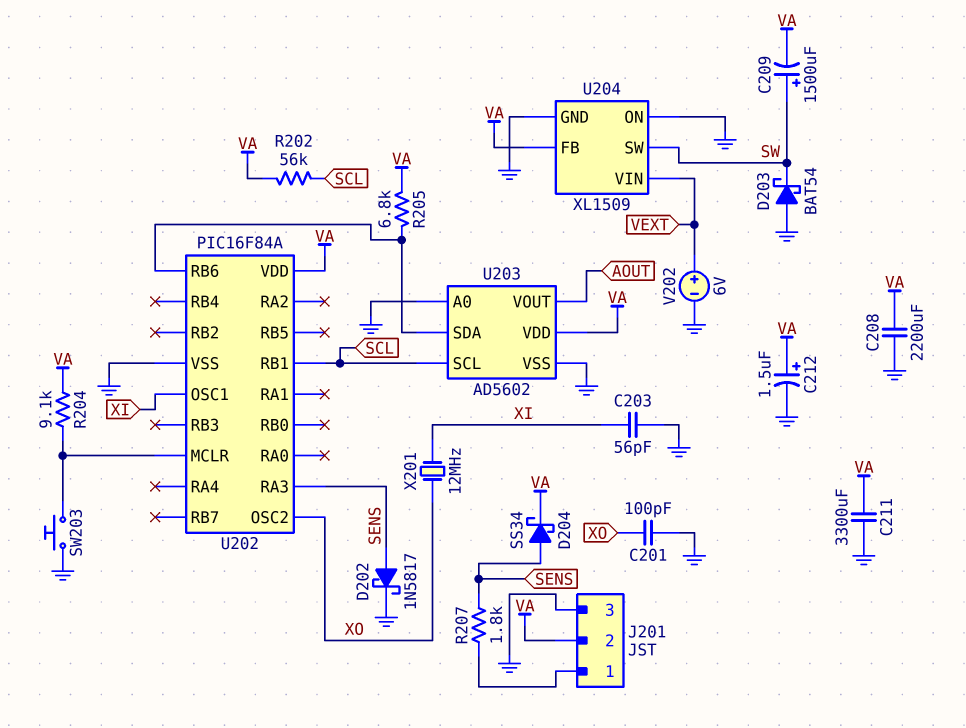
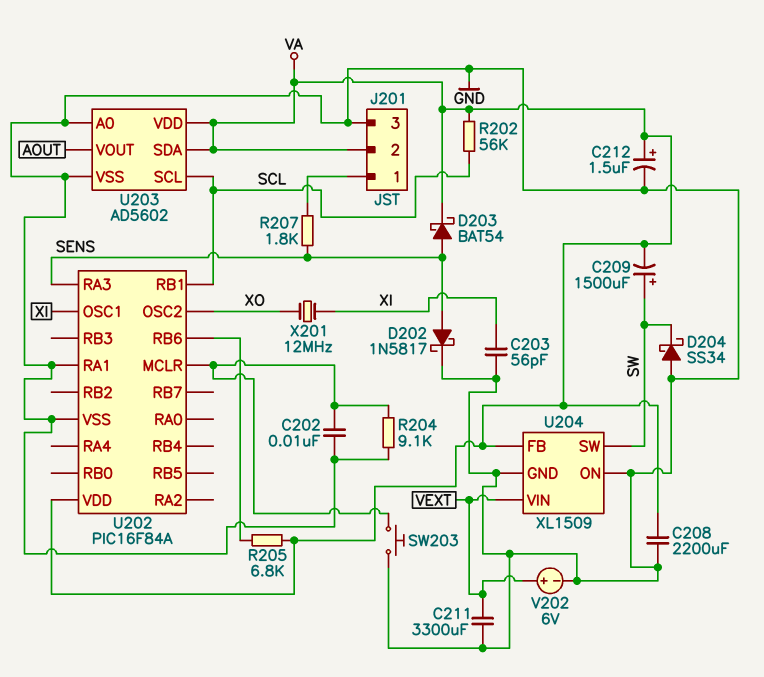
C201: 100pF (GND, XO) -> none
C202: none -> 10nF (GND, U202/MCLR)
C211: 3300uF (GND, VA) -> 3300uF (GND, VEXT)
D203: schottky BAT54 (A GND, K SW) -> schottky BAT54 (A SENS, K VA)
D204: schottky SS34 (A SENS, K VA) -> schottky SS34 (A GND, K SW)
R204: 9.1k (U202/MCLR, VA) -> 9.1k (GND, U202/MCLR)
U202 pin RA1: none -> GND
U203 pin SDA: U202/RB6 -> VA

